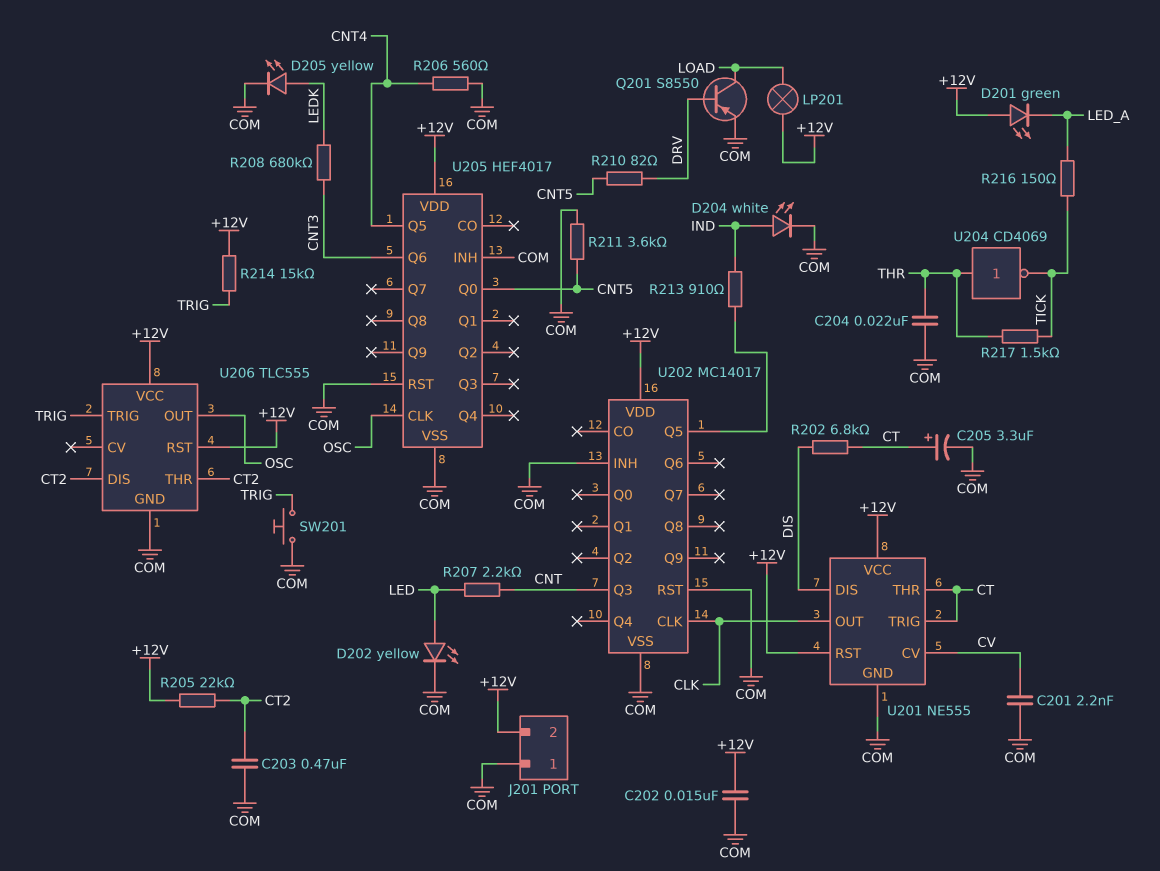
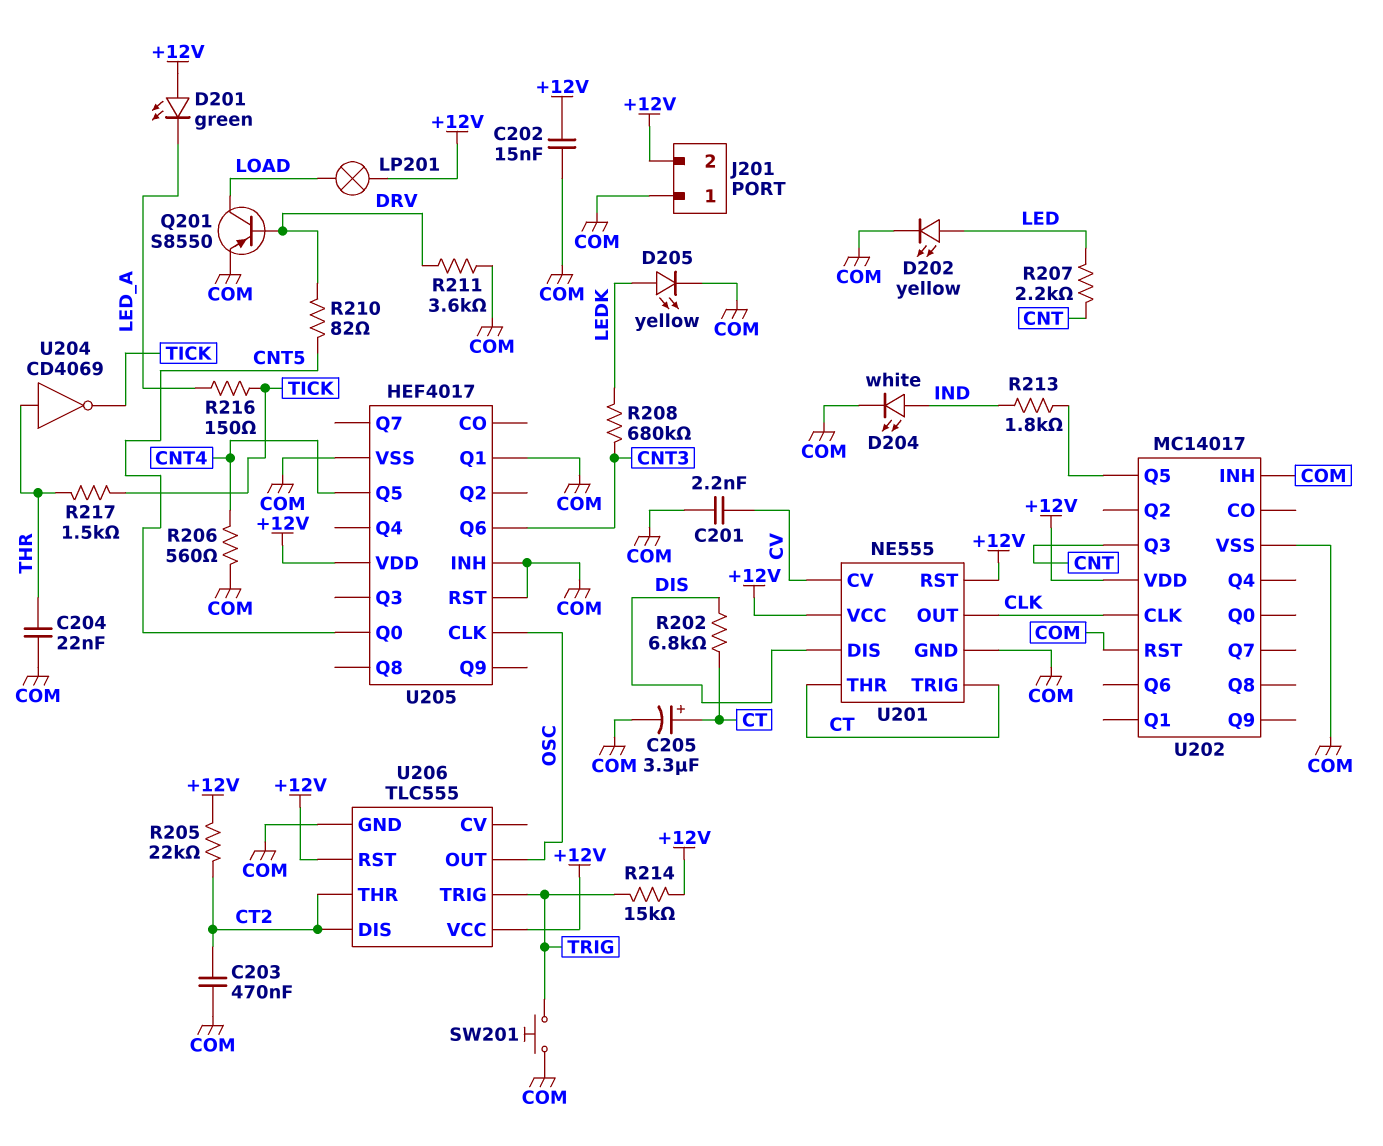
R211: 3.6k (CNT5, COM) -> 3.6k (COM, DRV)
R213: 910 (IND, U202/Q5) -> 1.8k (IND, U202/Q5)
U205 pin Q1: none -> COM

